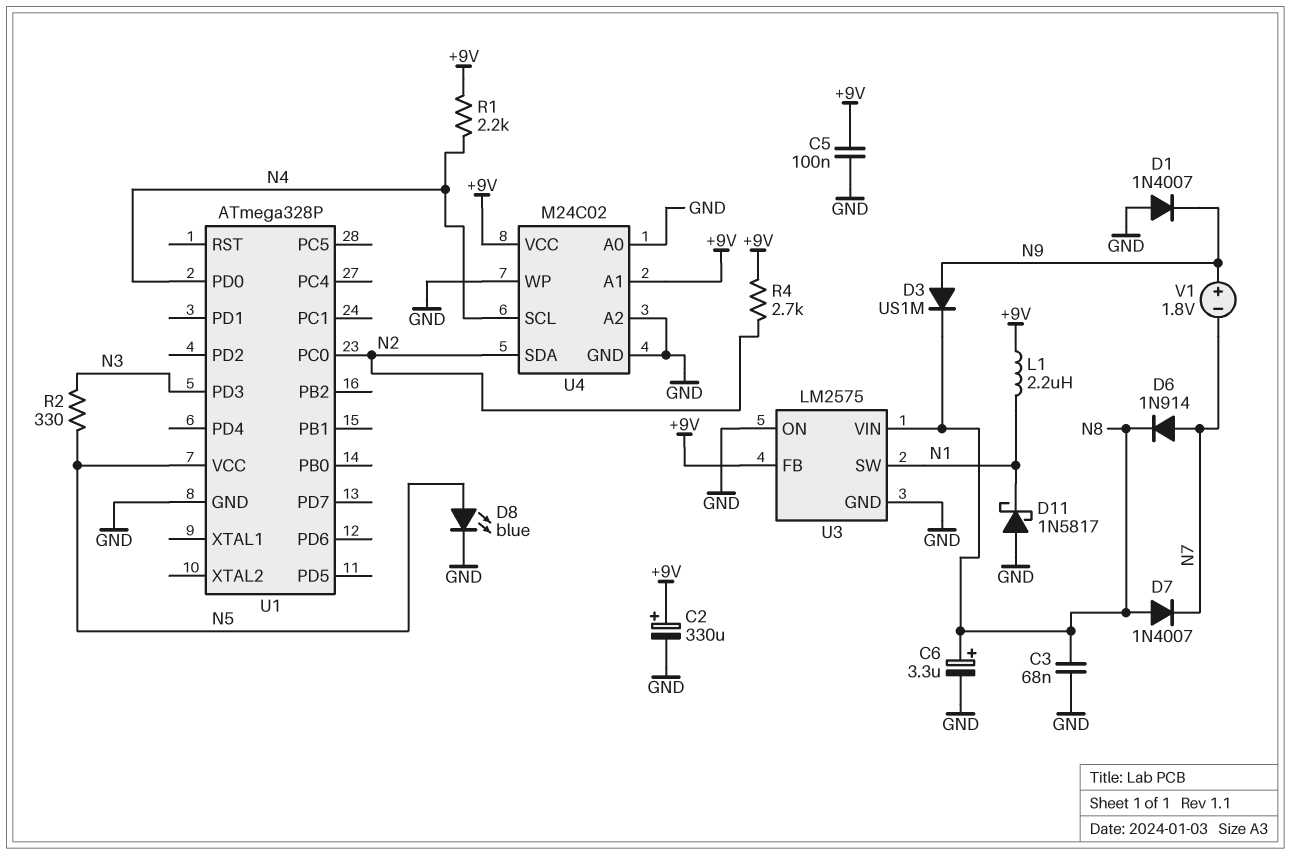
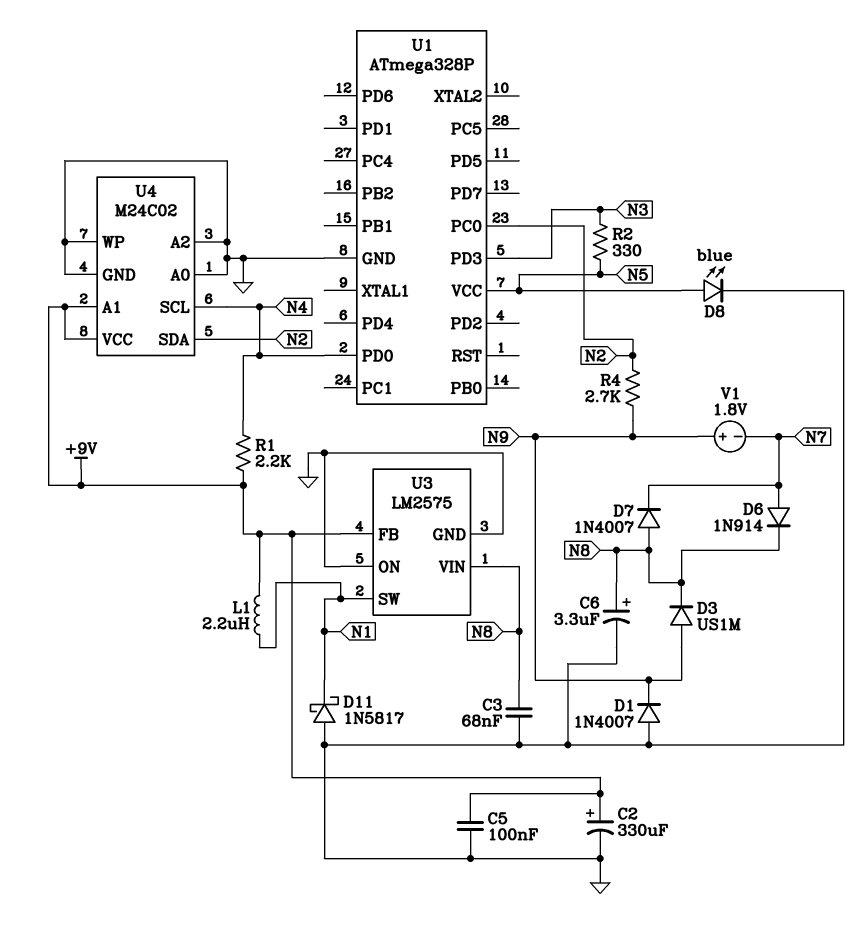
R4: 2.7k (+9V, N2) -> 2.7k (N2, N9)

